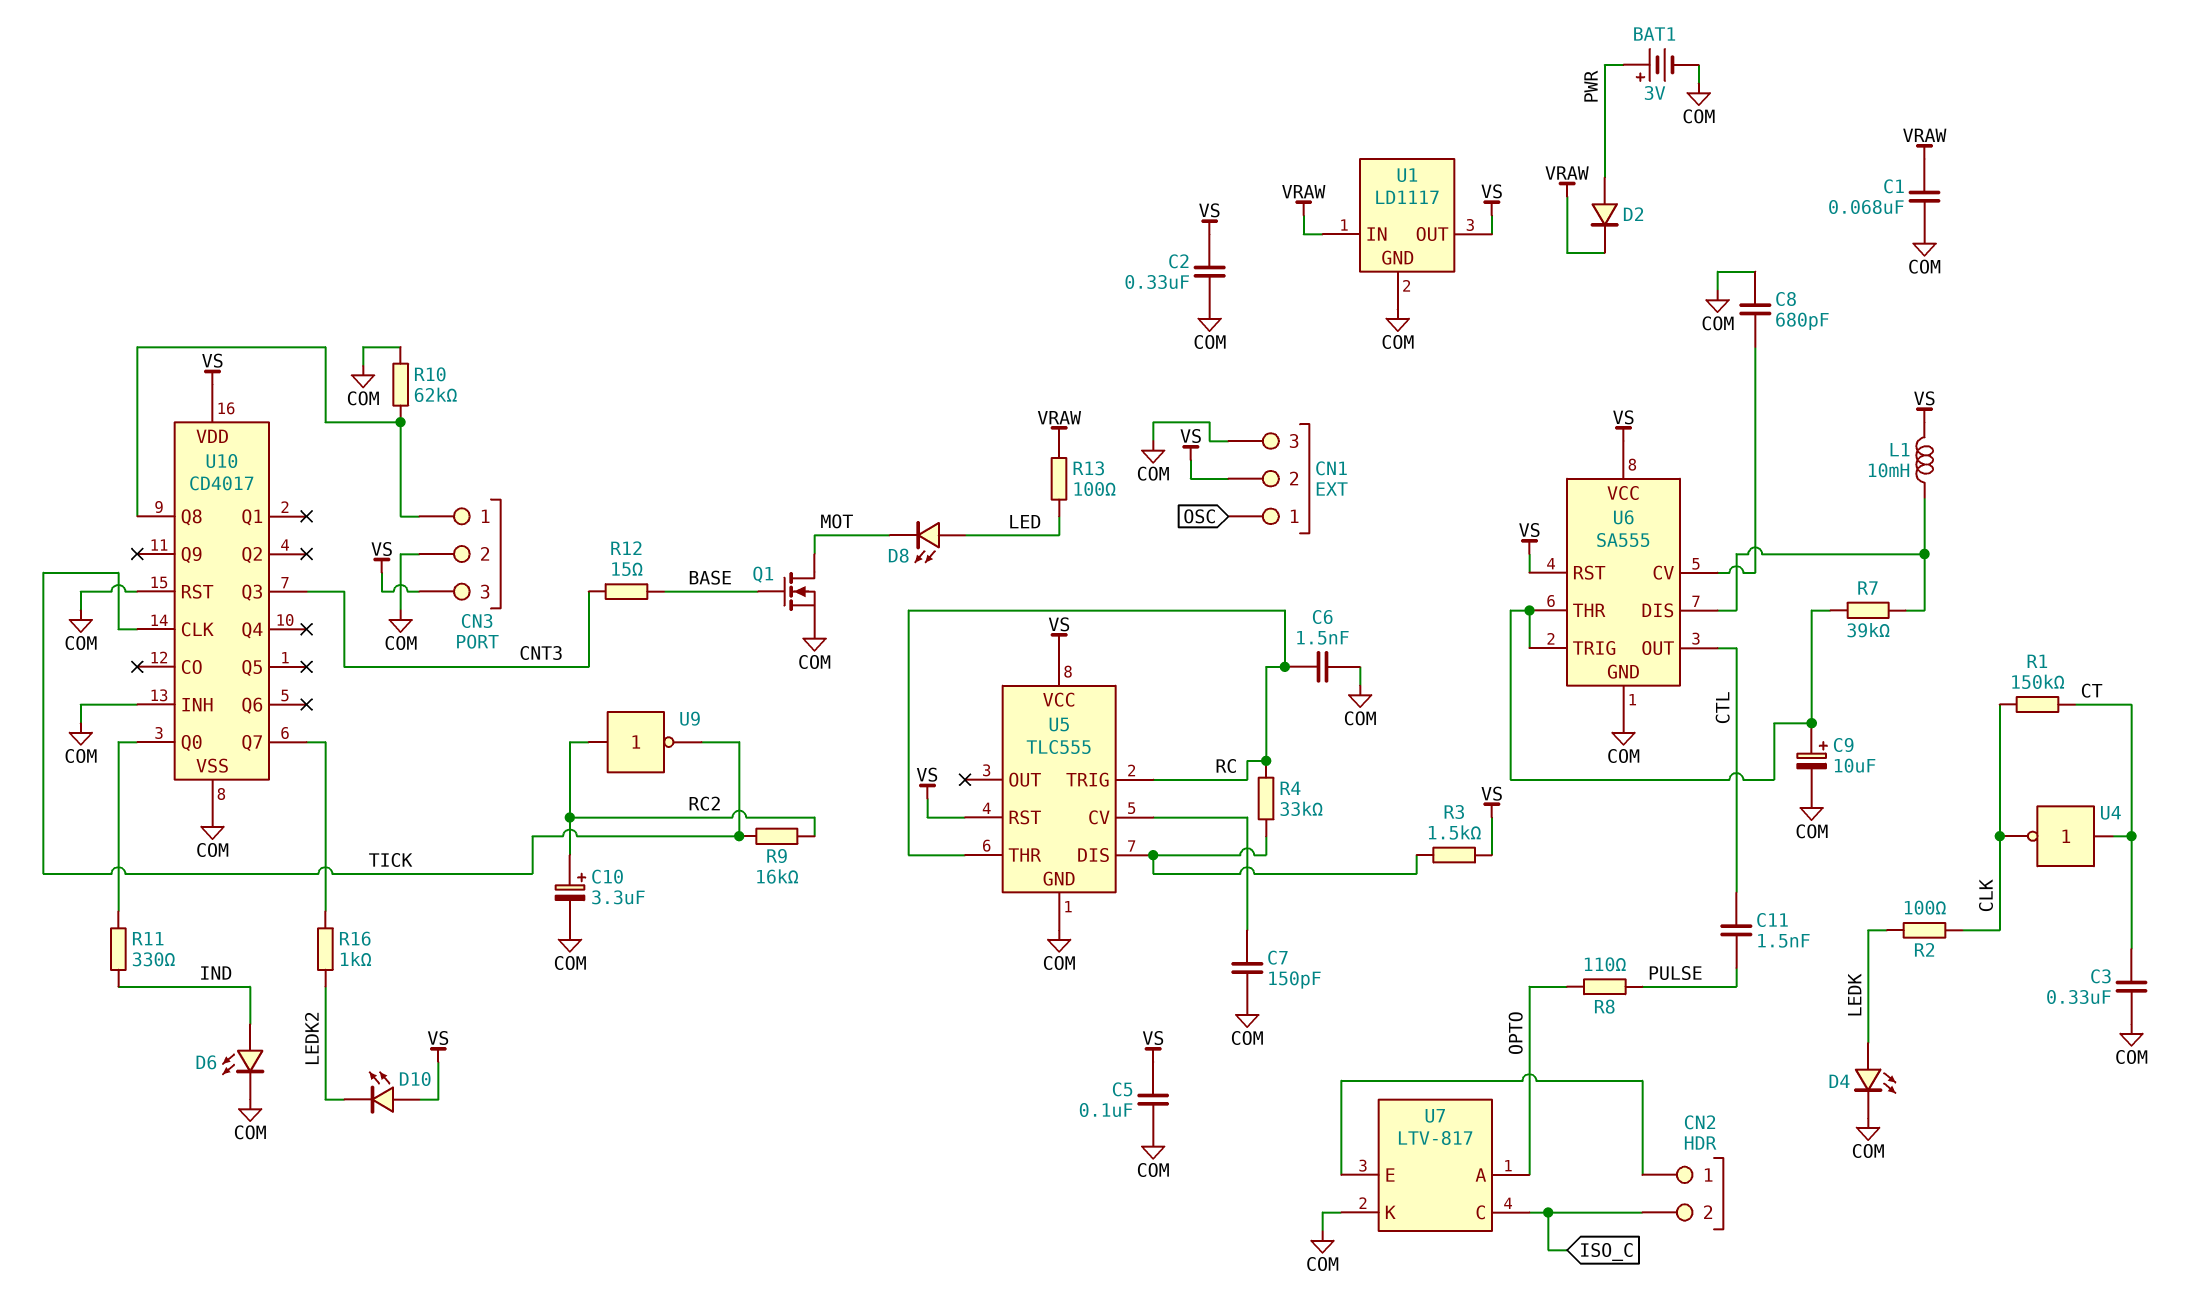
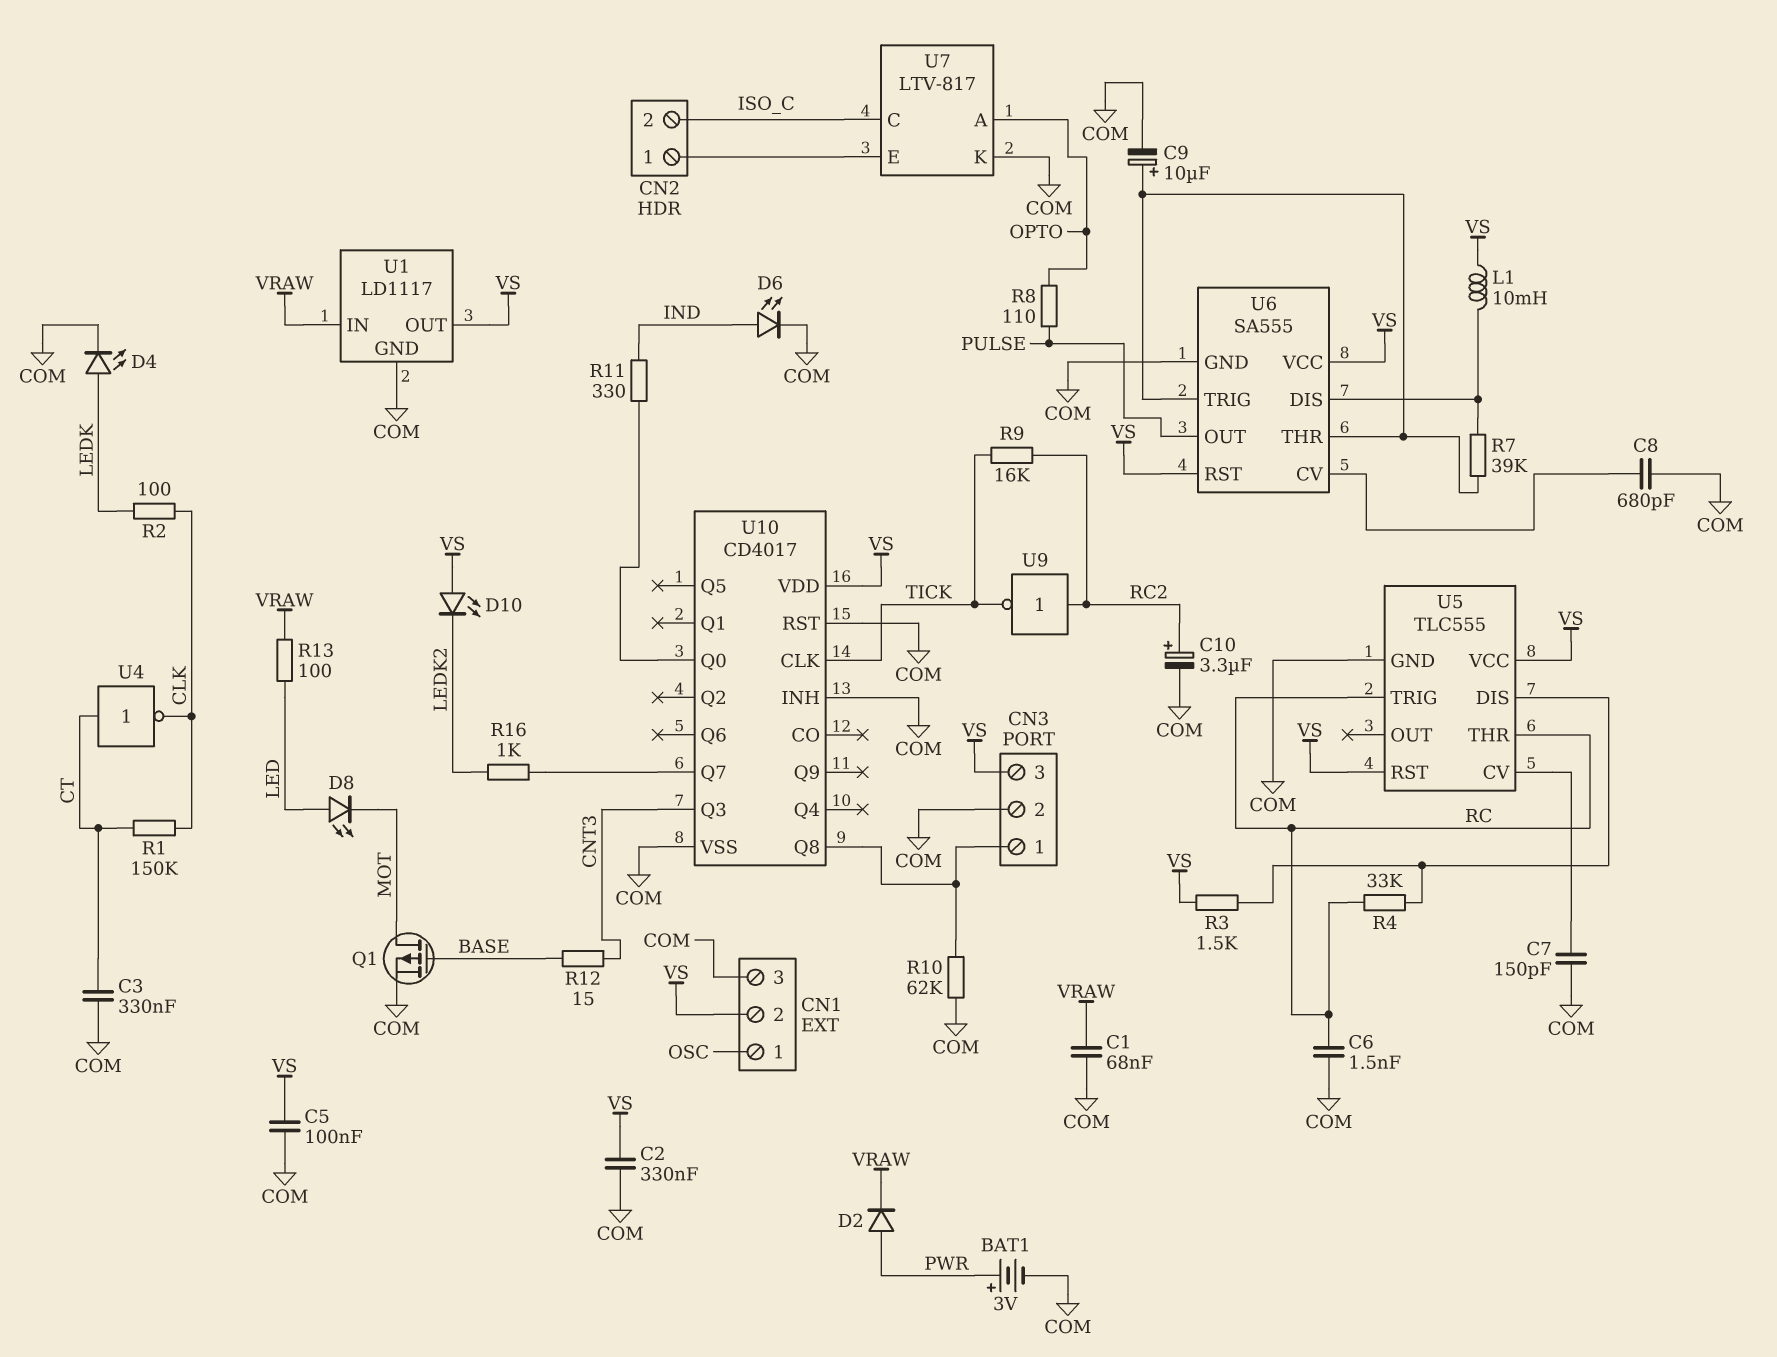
C11: 1.5nF (CTL, PULSE) -> none
Q1: NMOS (G BASE, D MOT, S COM) -> PMOS (G BASE, D MOT, S COM)
U6 pin OUT: CTL -> PULSE

